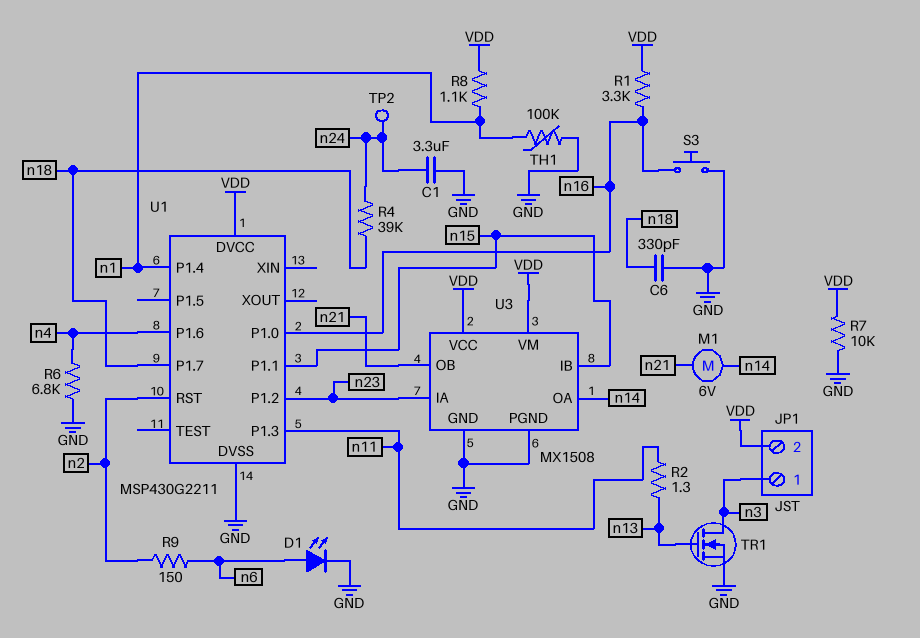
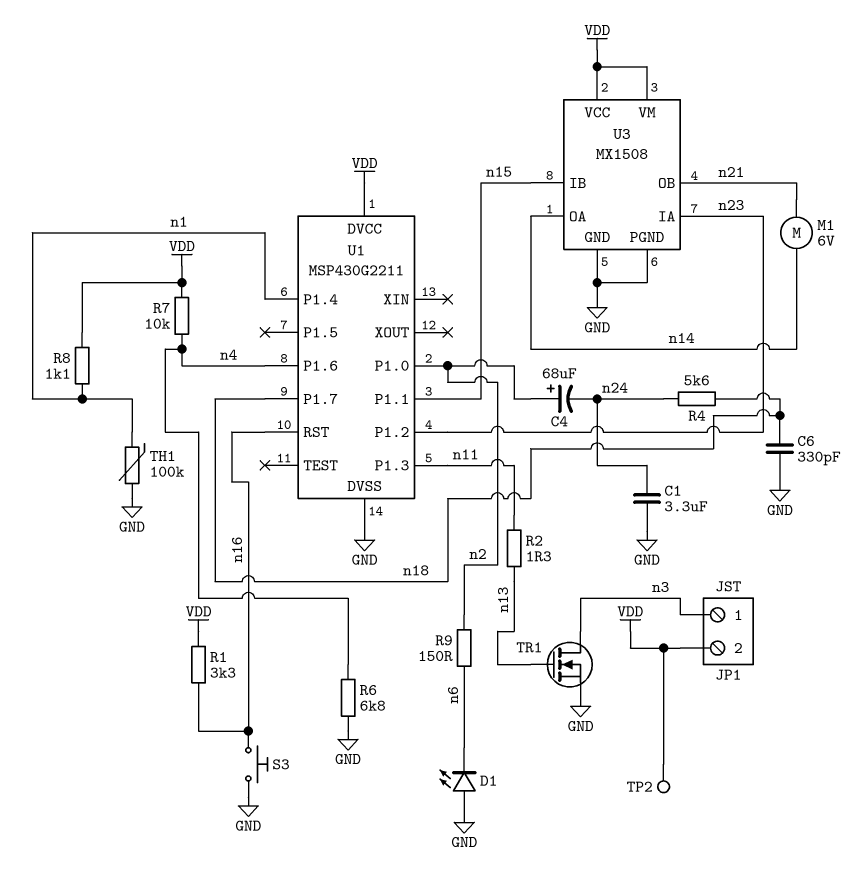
C4: none -> 68uF (plus n2, minus n24)
D1: LED (A n6, K GND) -> LED (A GND, K n6)
R4: 39k (n18, n24) -> 5.6k (n18, n24)
R7: 10k (GND, VDD) -> 10k (VDD, n4)
TP2: test point (n24) -> test point (VDD)
U1 pin P1.0: n16 -> n2
U1 pin RST: n2 -> n16

